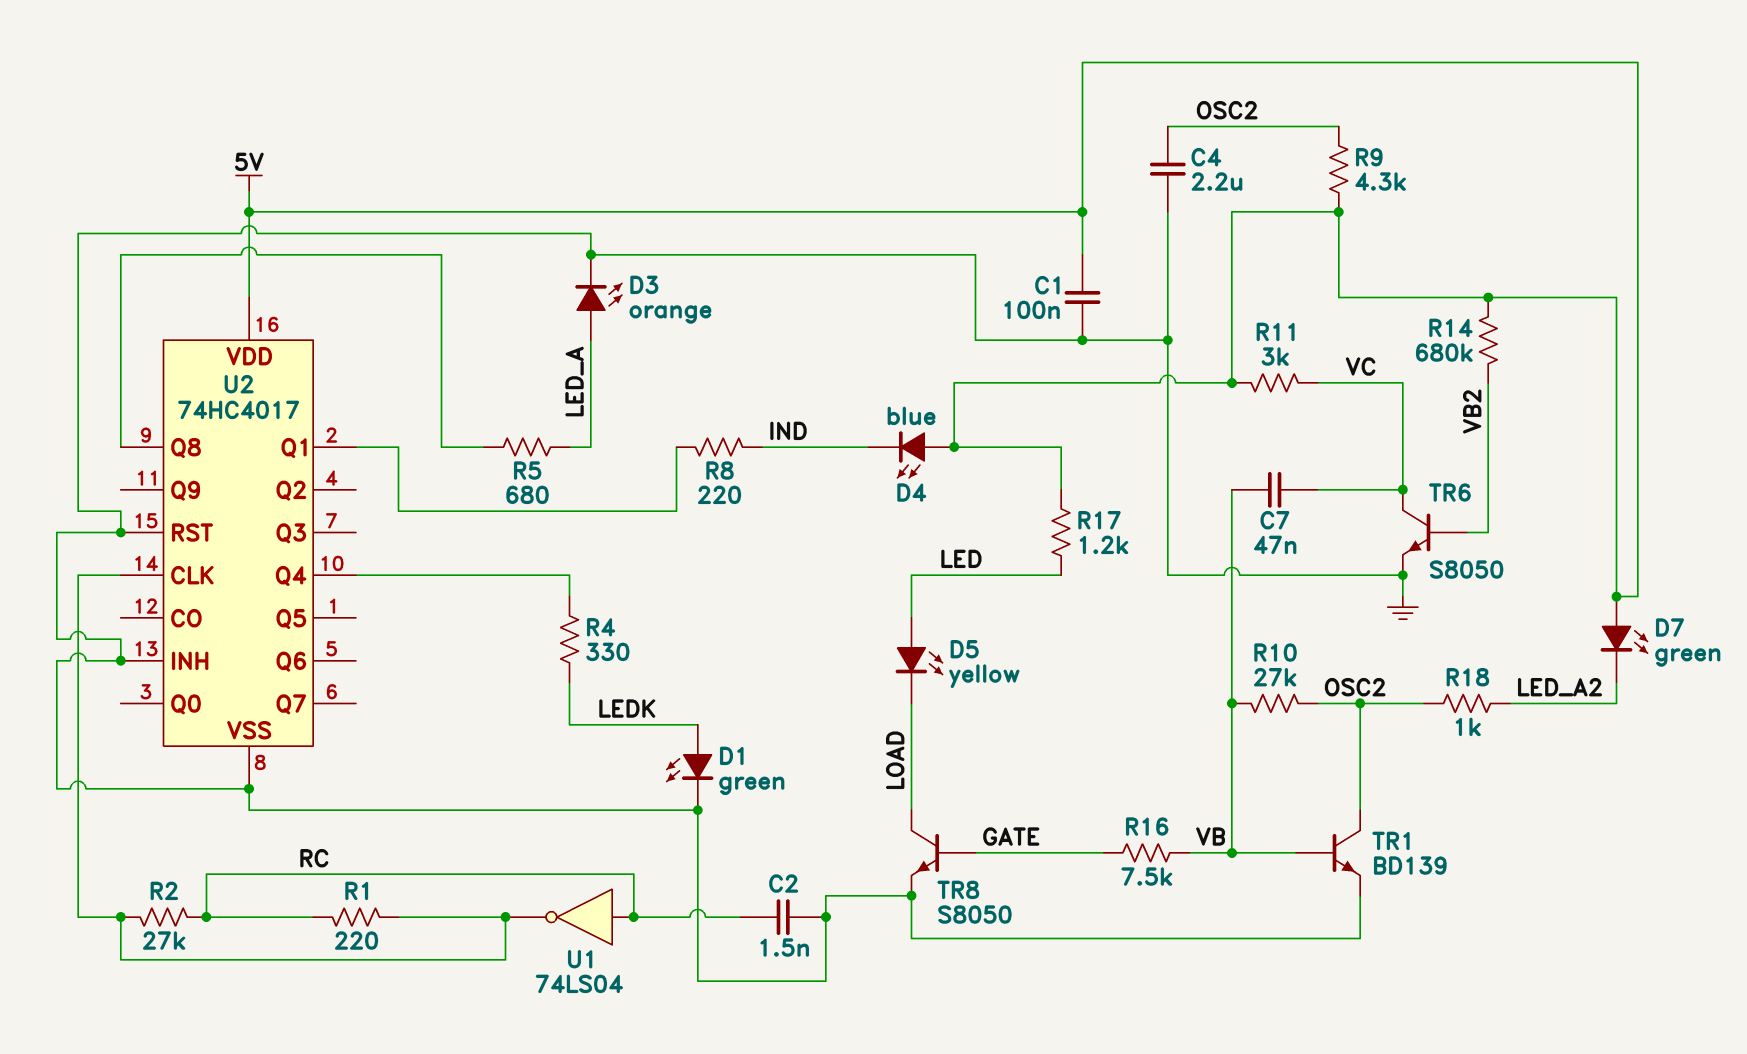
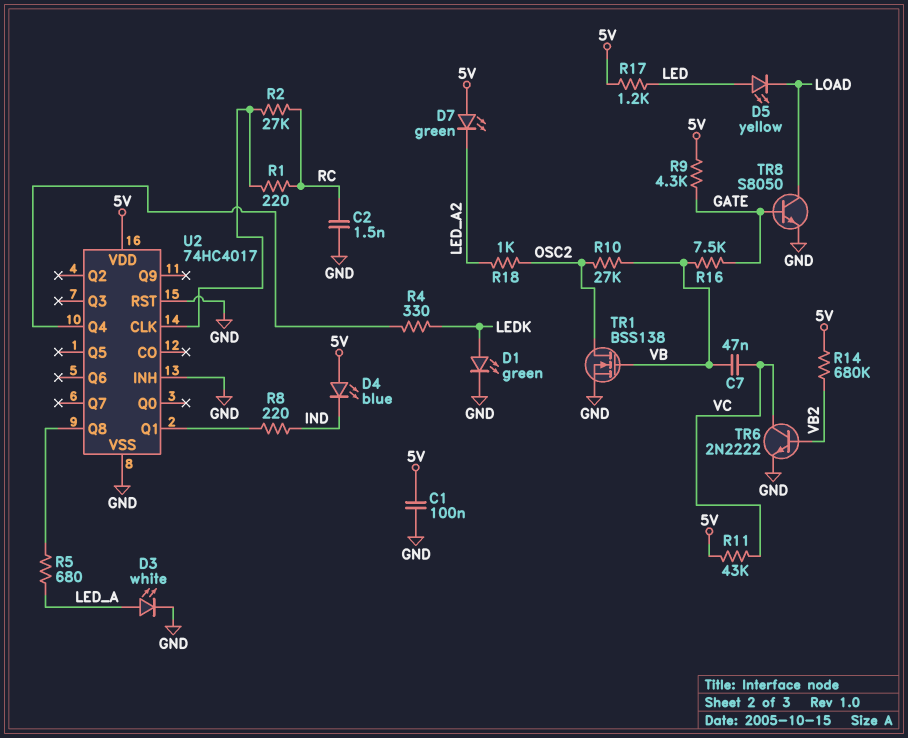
C4: 2.2uF (GND, OSC2) -> none
D3: LED orange (A LED_A, K GND) -> LED white (A LED_A, K GND)
R9: 4.3k (5V, OSC2) -> 4.3k (5V, GATE)
R11: 3k (5V, VC) -> 43k (5V, VC)
TR1: NPN BD139 (B VB, C OSC2, E GND) -> NMOS BSS138 (G VB, D OSC2, S GND)
TR6: NPN S8050 (B VB2, C VC, E GND) -> NPN 2N2222 (B VB2, C VC, E GND)
U1: NOT 74LS04 (in RC, out U2/CLK) -> none

